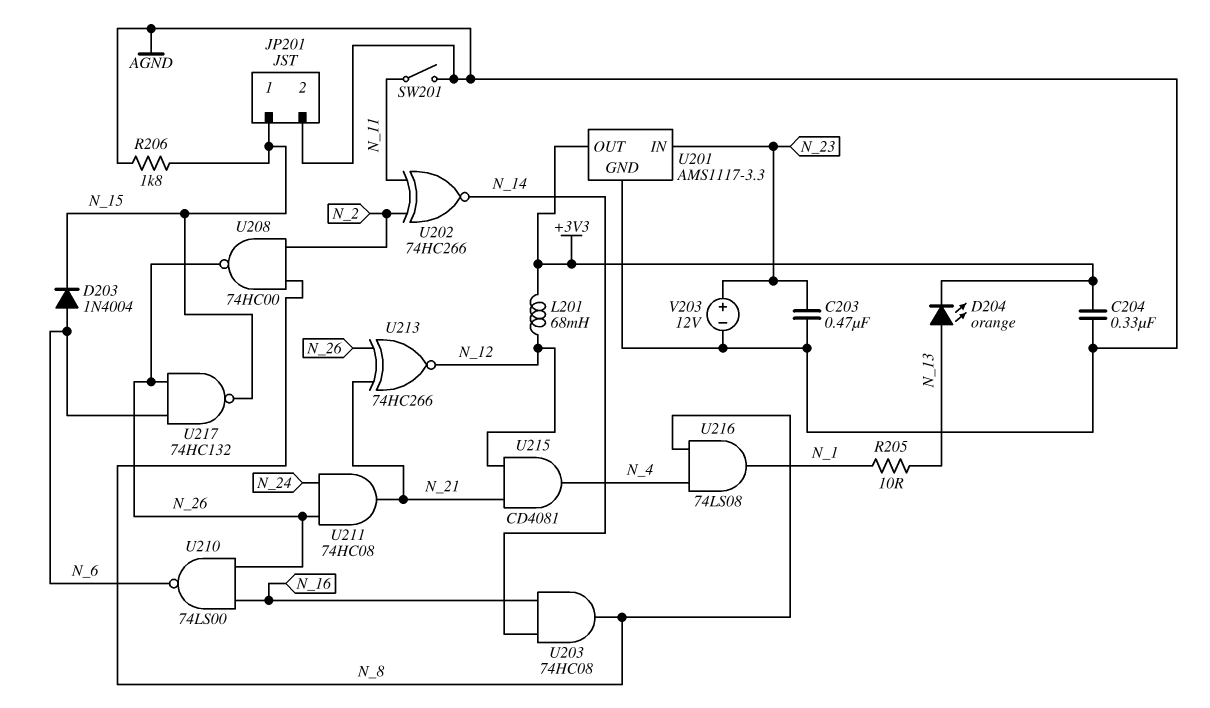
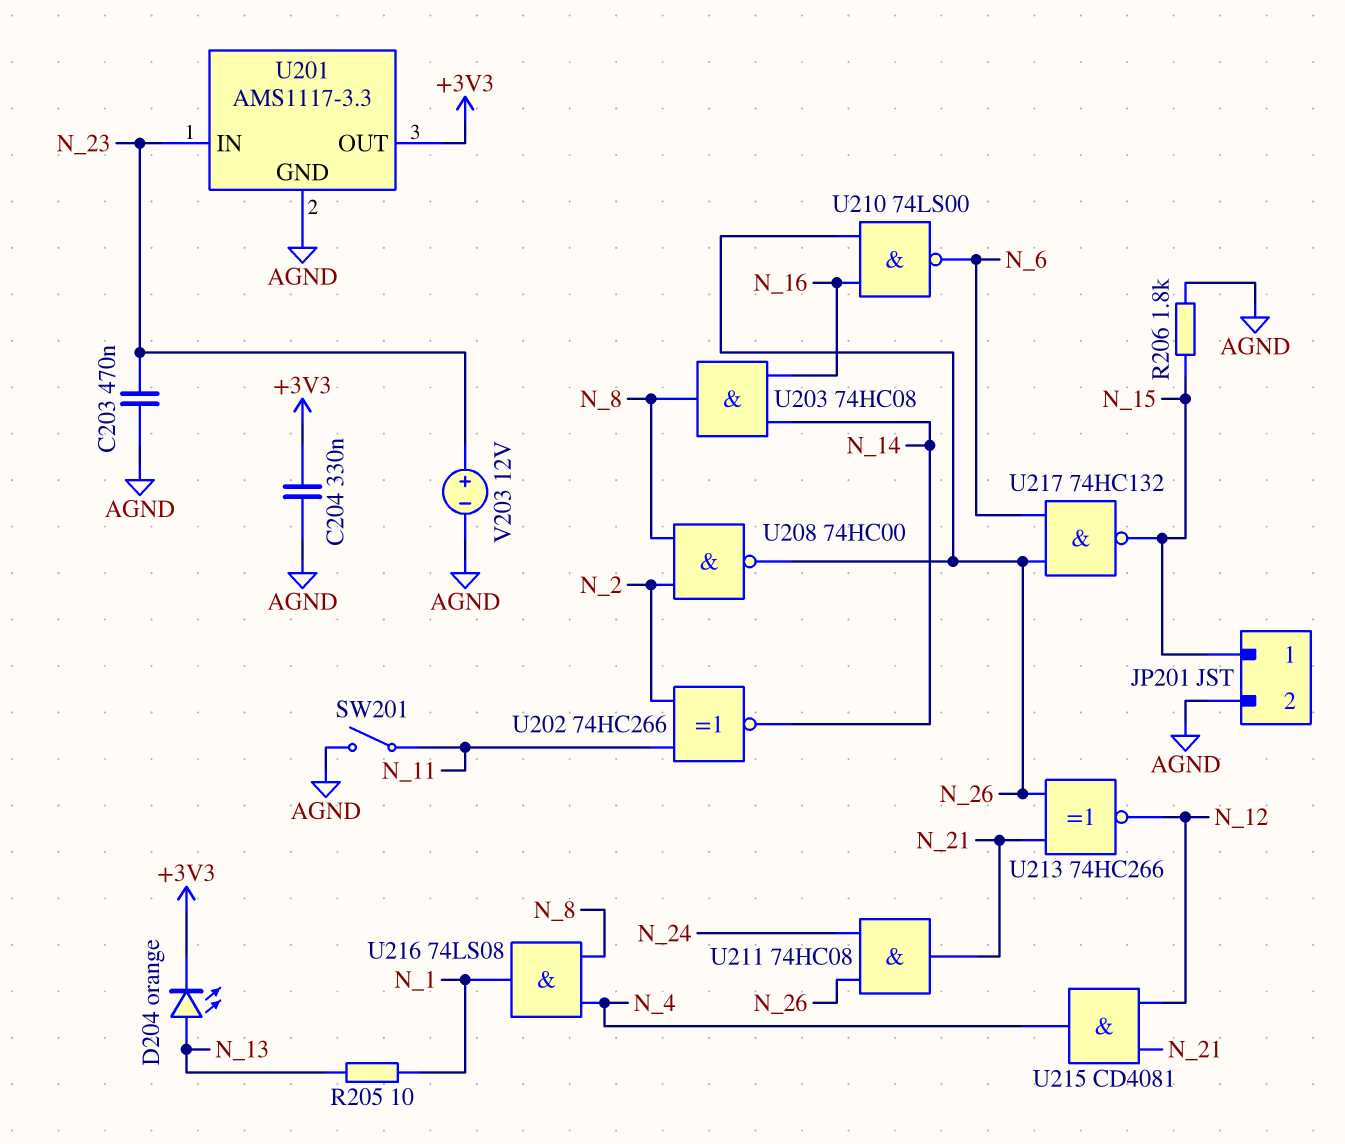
D203: diode 1N4004 (A N_6, K N_15) -> none
L201: 68mH (+3V3, N_12) -> none

